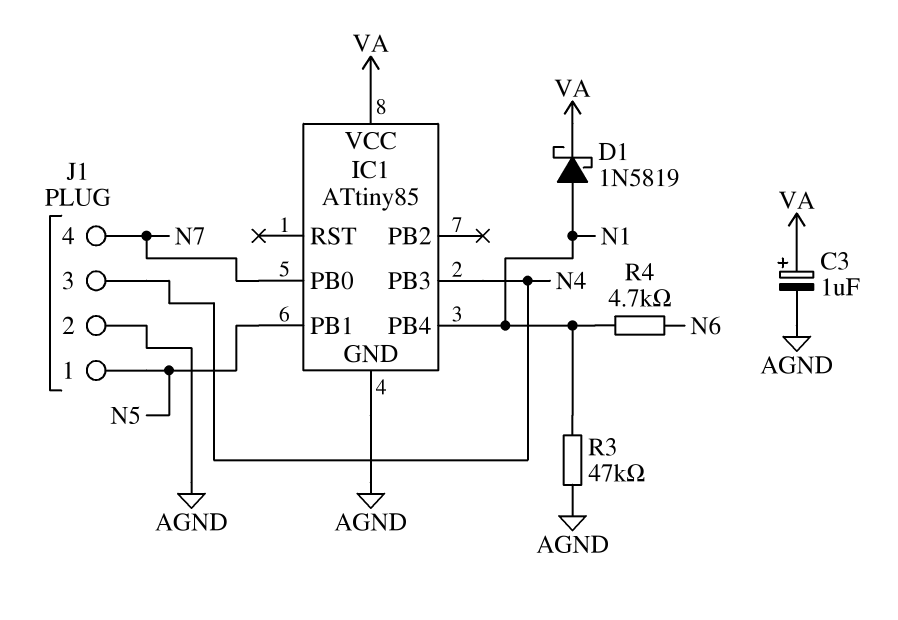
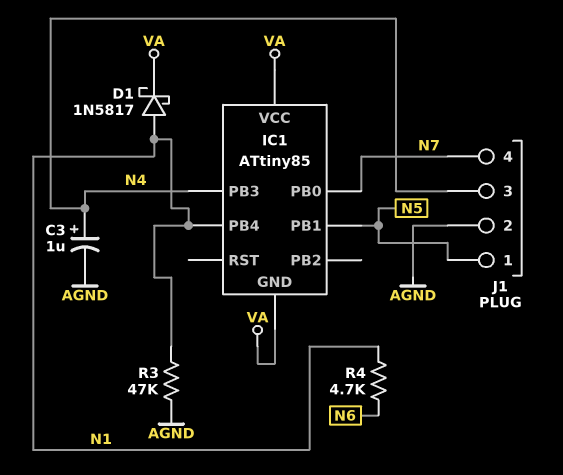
C3: 1uF (plus VA, minus AGND) -> 1uF (plus N4, minus AGND)
D1: schottky 1N5819 (A N1, K VA) -> schottky 1N5817 (A N1, K VA)
IC1 pin GND: AGND -> VA

